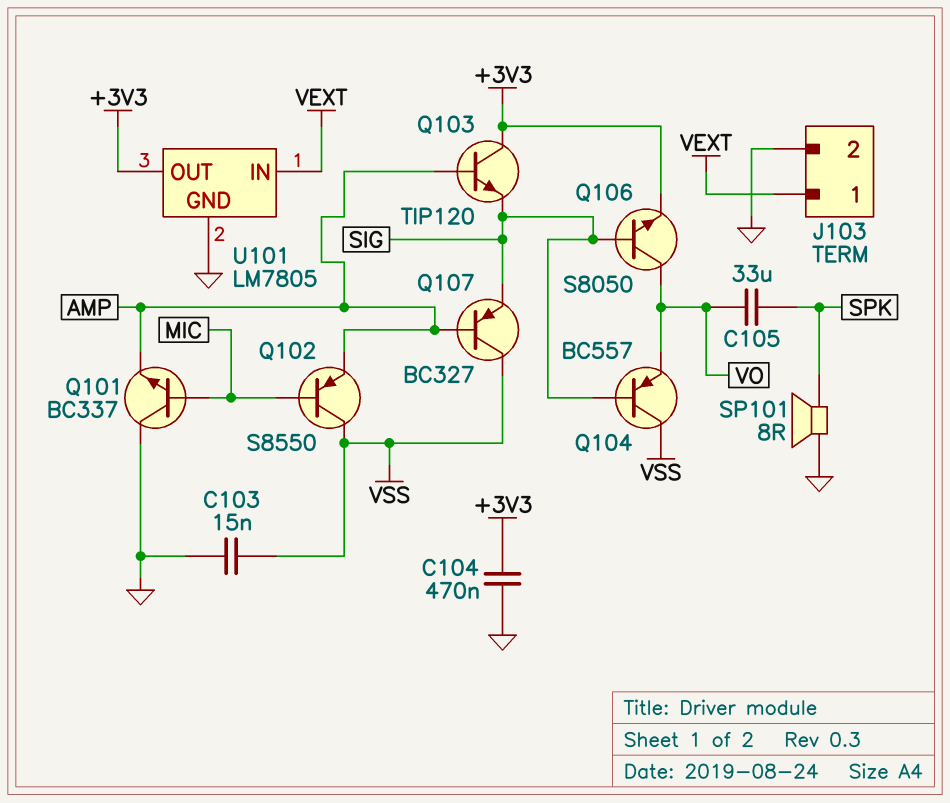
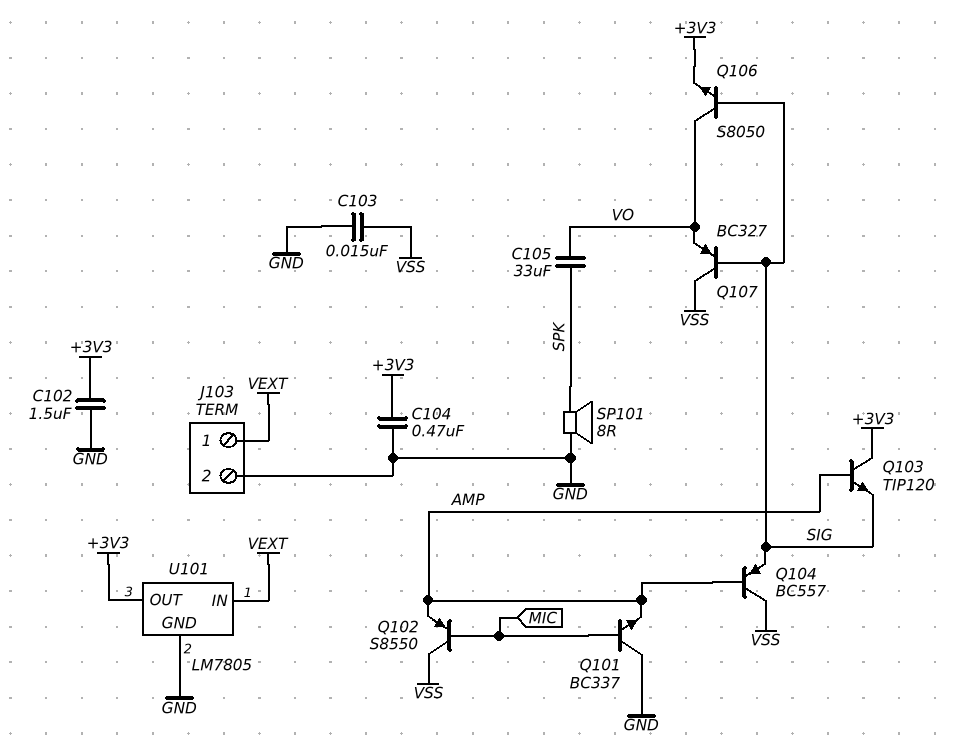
C102: none -> 1.5uF (+3V3, GND)
Q104: PNP BC557 (B SIG, C VSS, E VO) -> PNP BC557 (B AMP, C VSS, E SIG)
Q107: PNP BC327 (B AMP, C VSS, E SIG) -> PNP BC327 (B SIG, C VSS, E VO)

